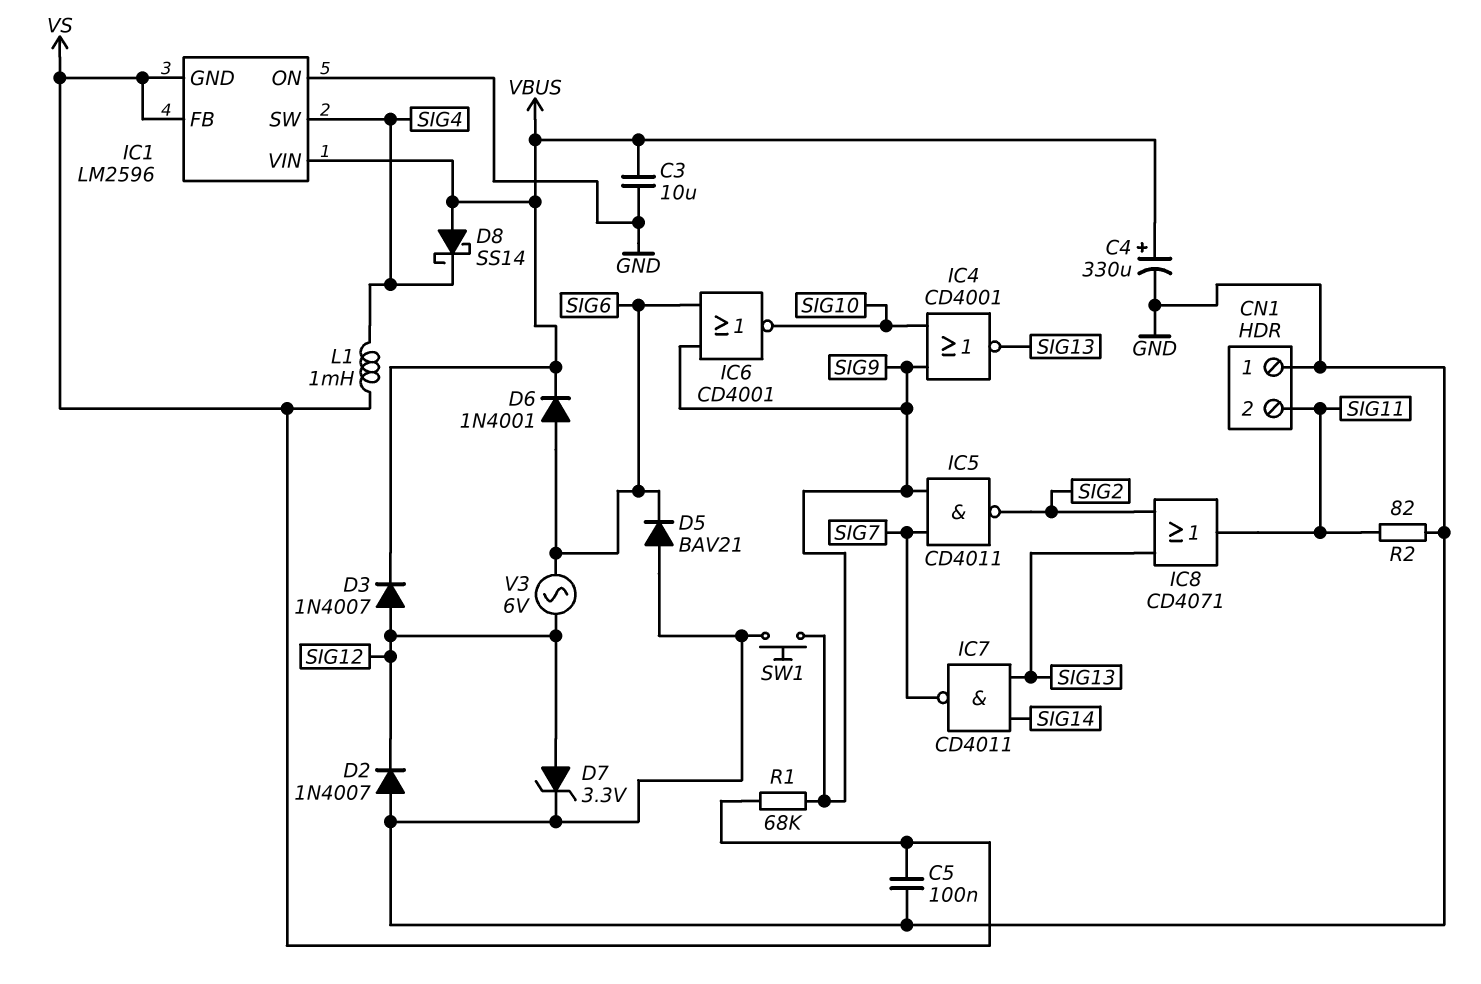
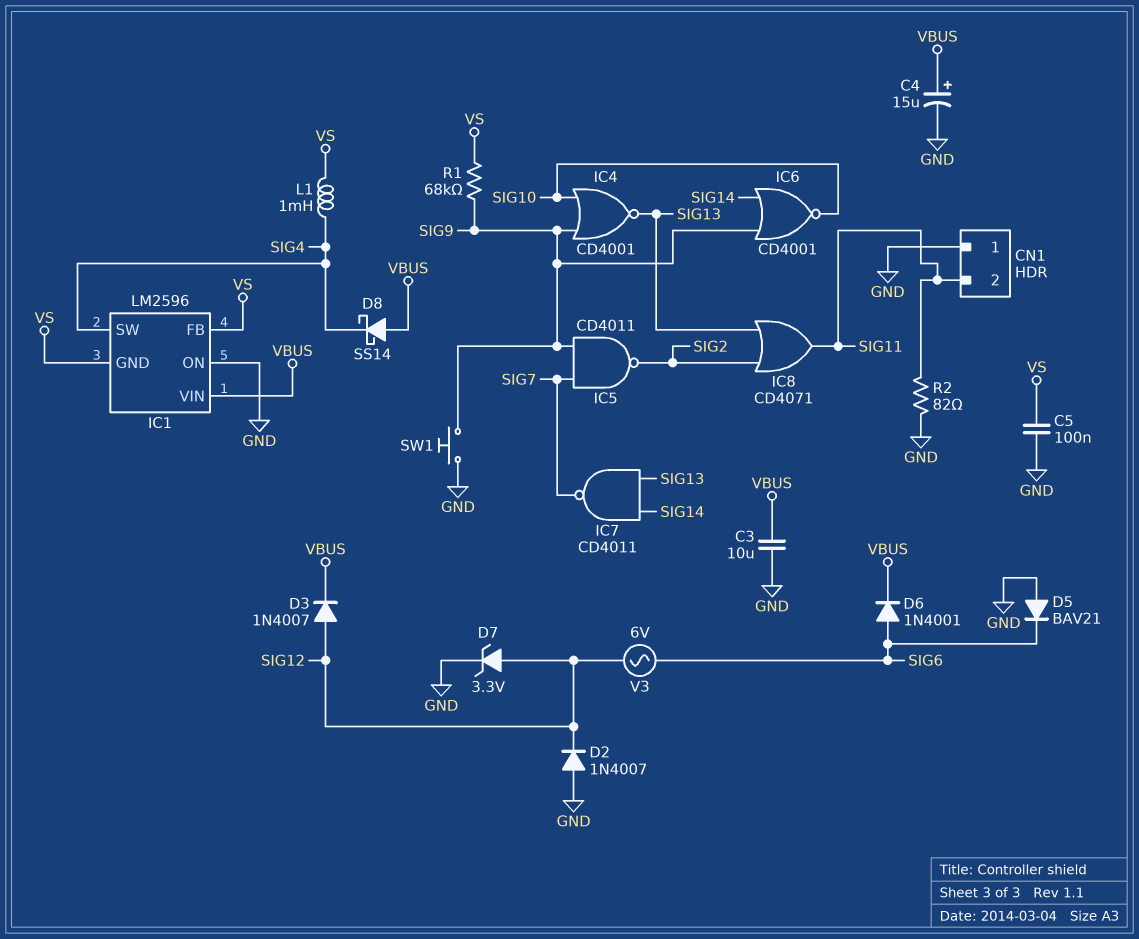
C4: 330uF (plus VBUS, minus GND) -> 15uF (plus VBUS, minus GND)
IC6: NOR CD4001 (in SIG6, in SIG9, out SIG10) -> NOR CD4001 (in SIG9, in SIG14, out SIG10)

